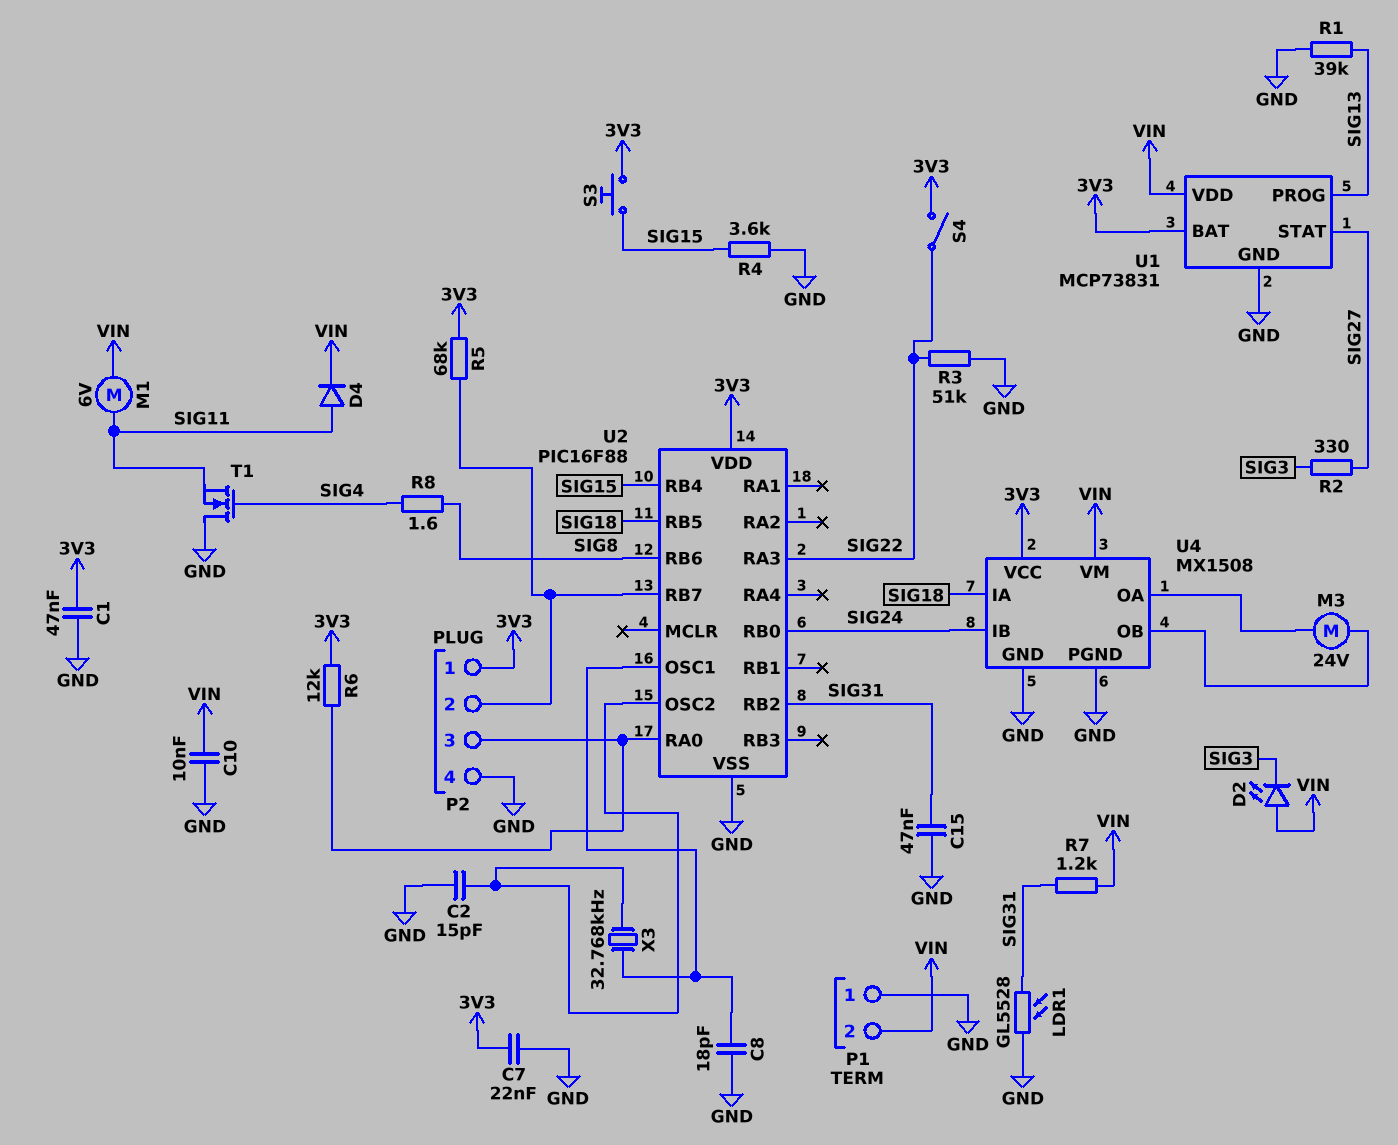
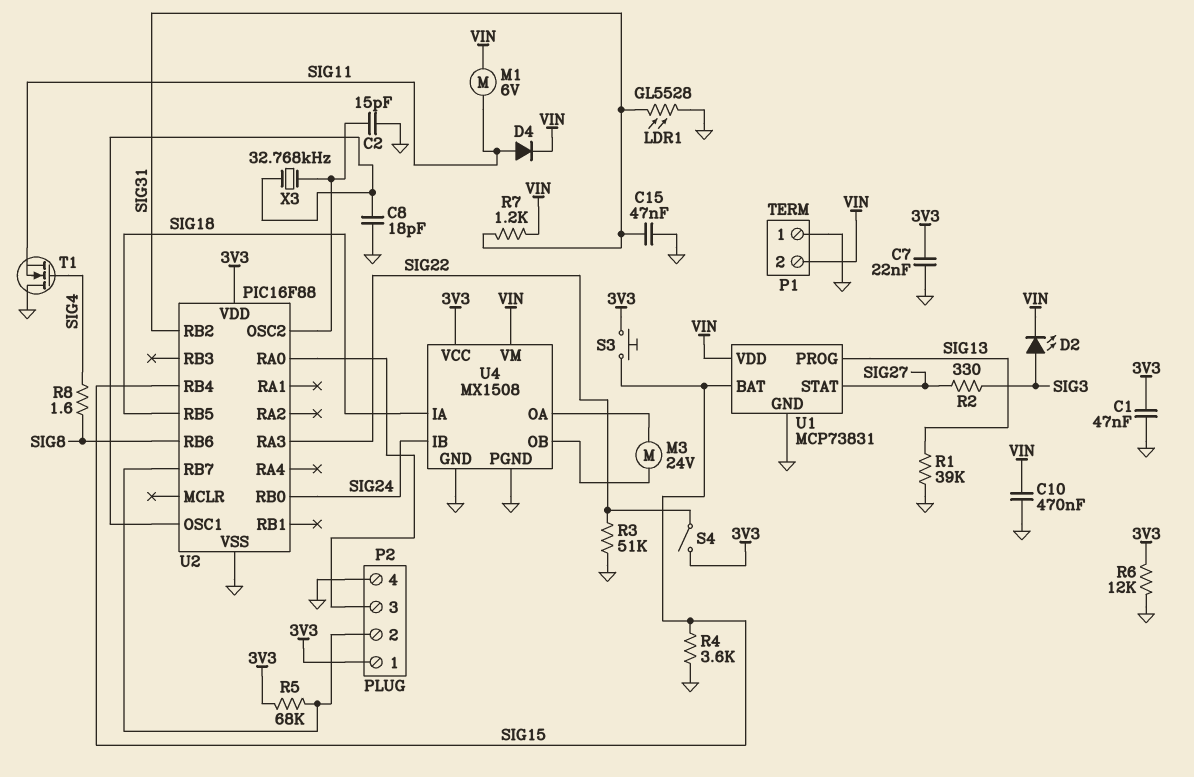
C10: 10nF (GND, VIN) -> 470nF (GND, VIN)
D2: LED (A VIN, K SIG3) -> LED (A SIG3, K VIN)
R6: 12k (3V3, P2/3) -> 12k (3V3, GND)
U1 pin BAT: 3V3 -> SIG15

